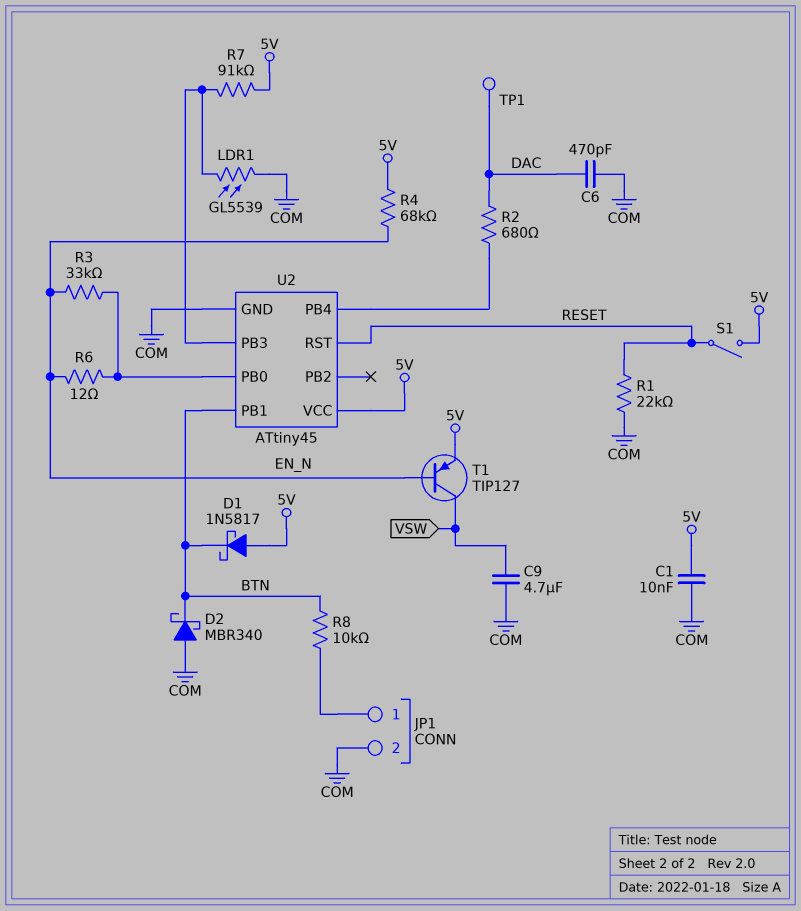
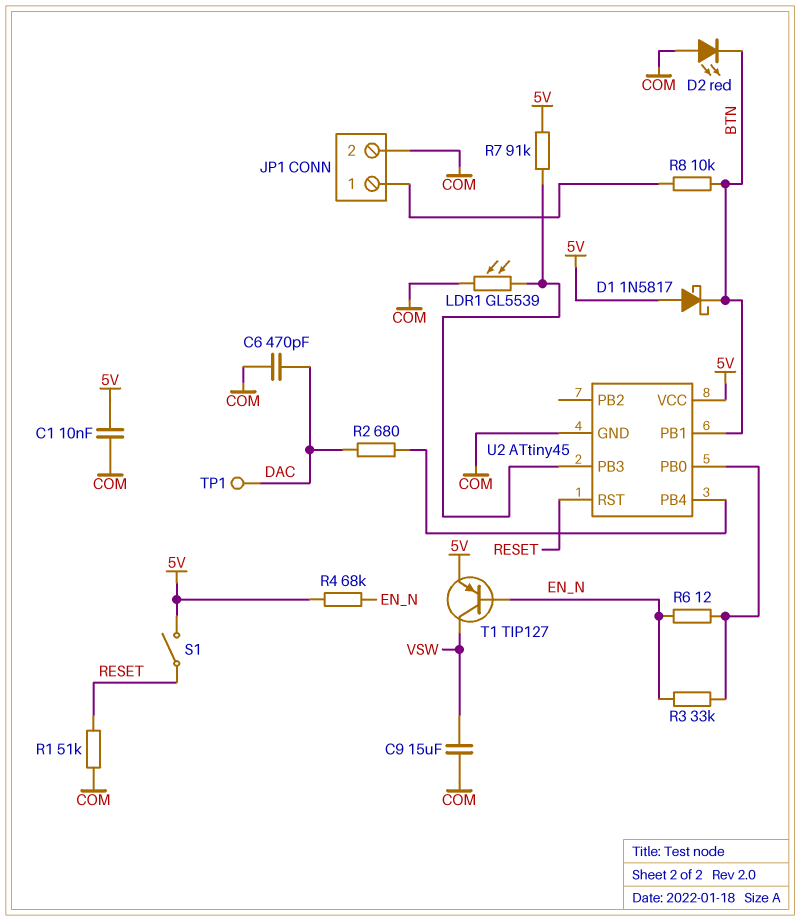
C9: 4.7uF (COM, VSW) -> 15uF (COM, VSW)
D2: schottky MBR340 (A COM, K BTN) -> LED red (A COM, K BTN)
R1: 22k (COM, RESET) -> 51k (COM, RESET)

